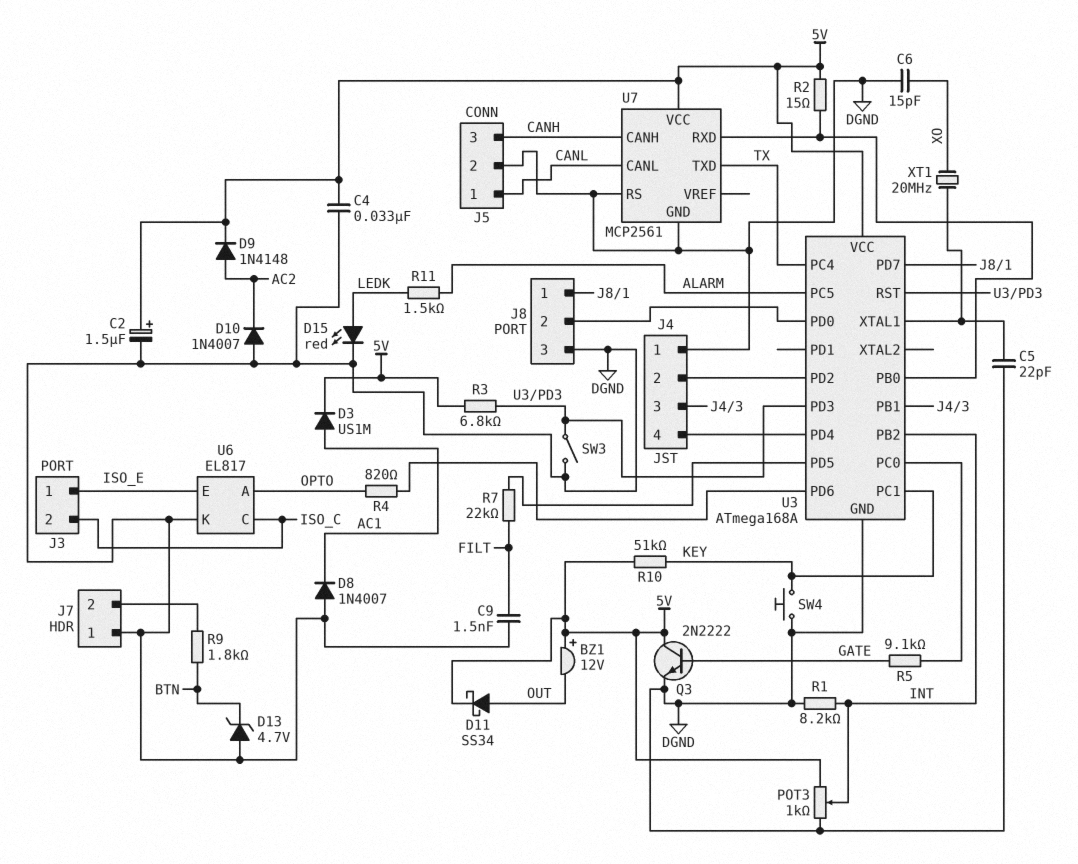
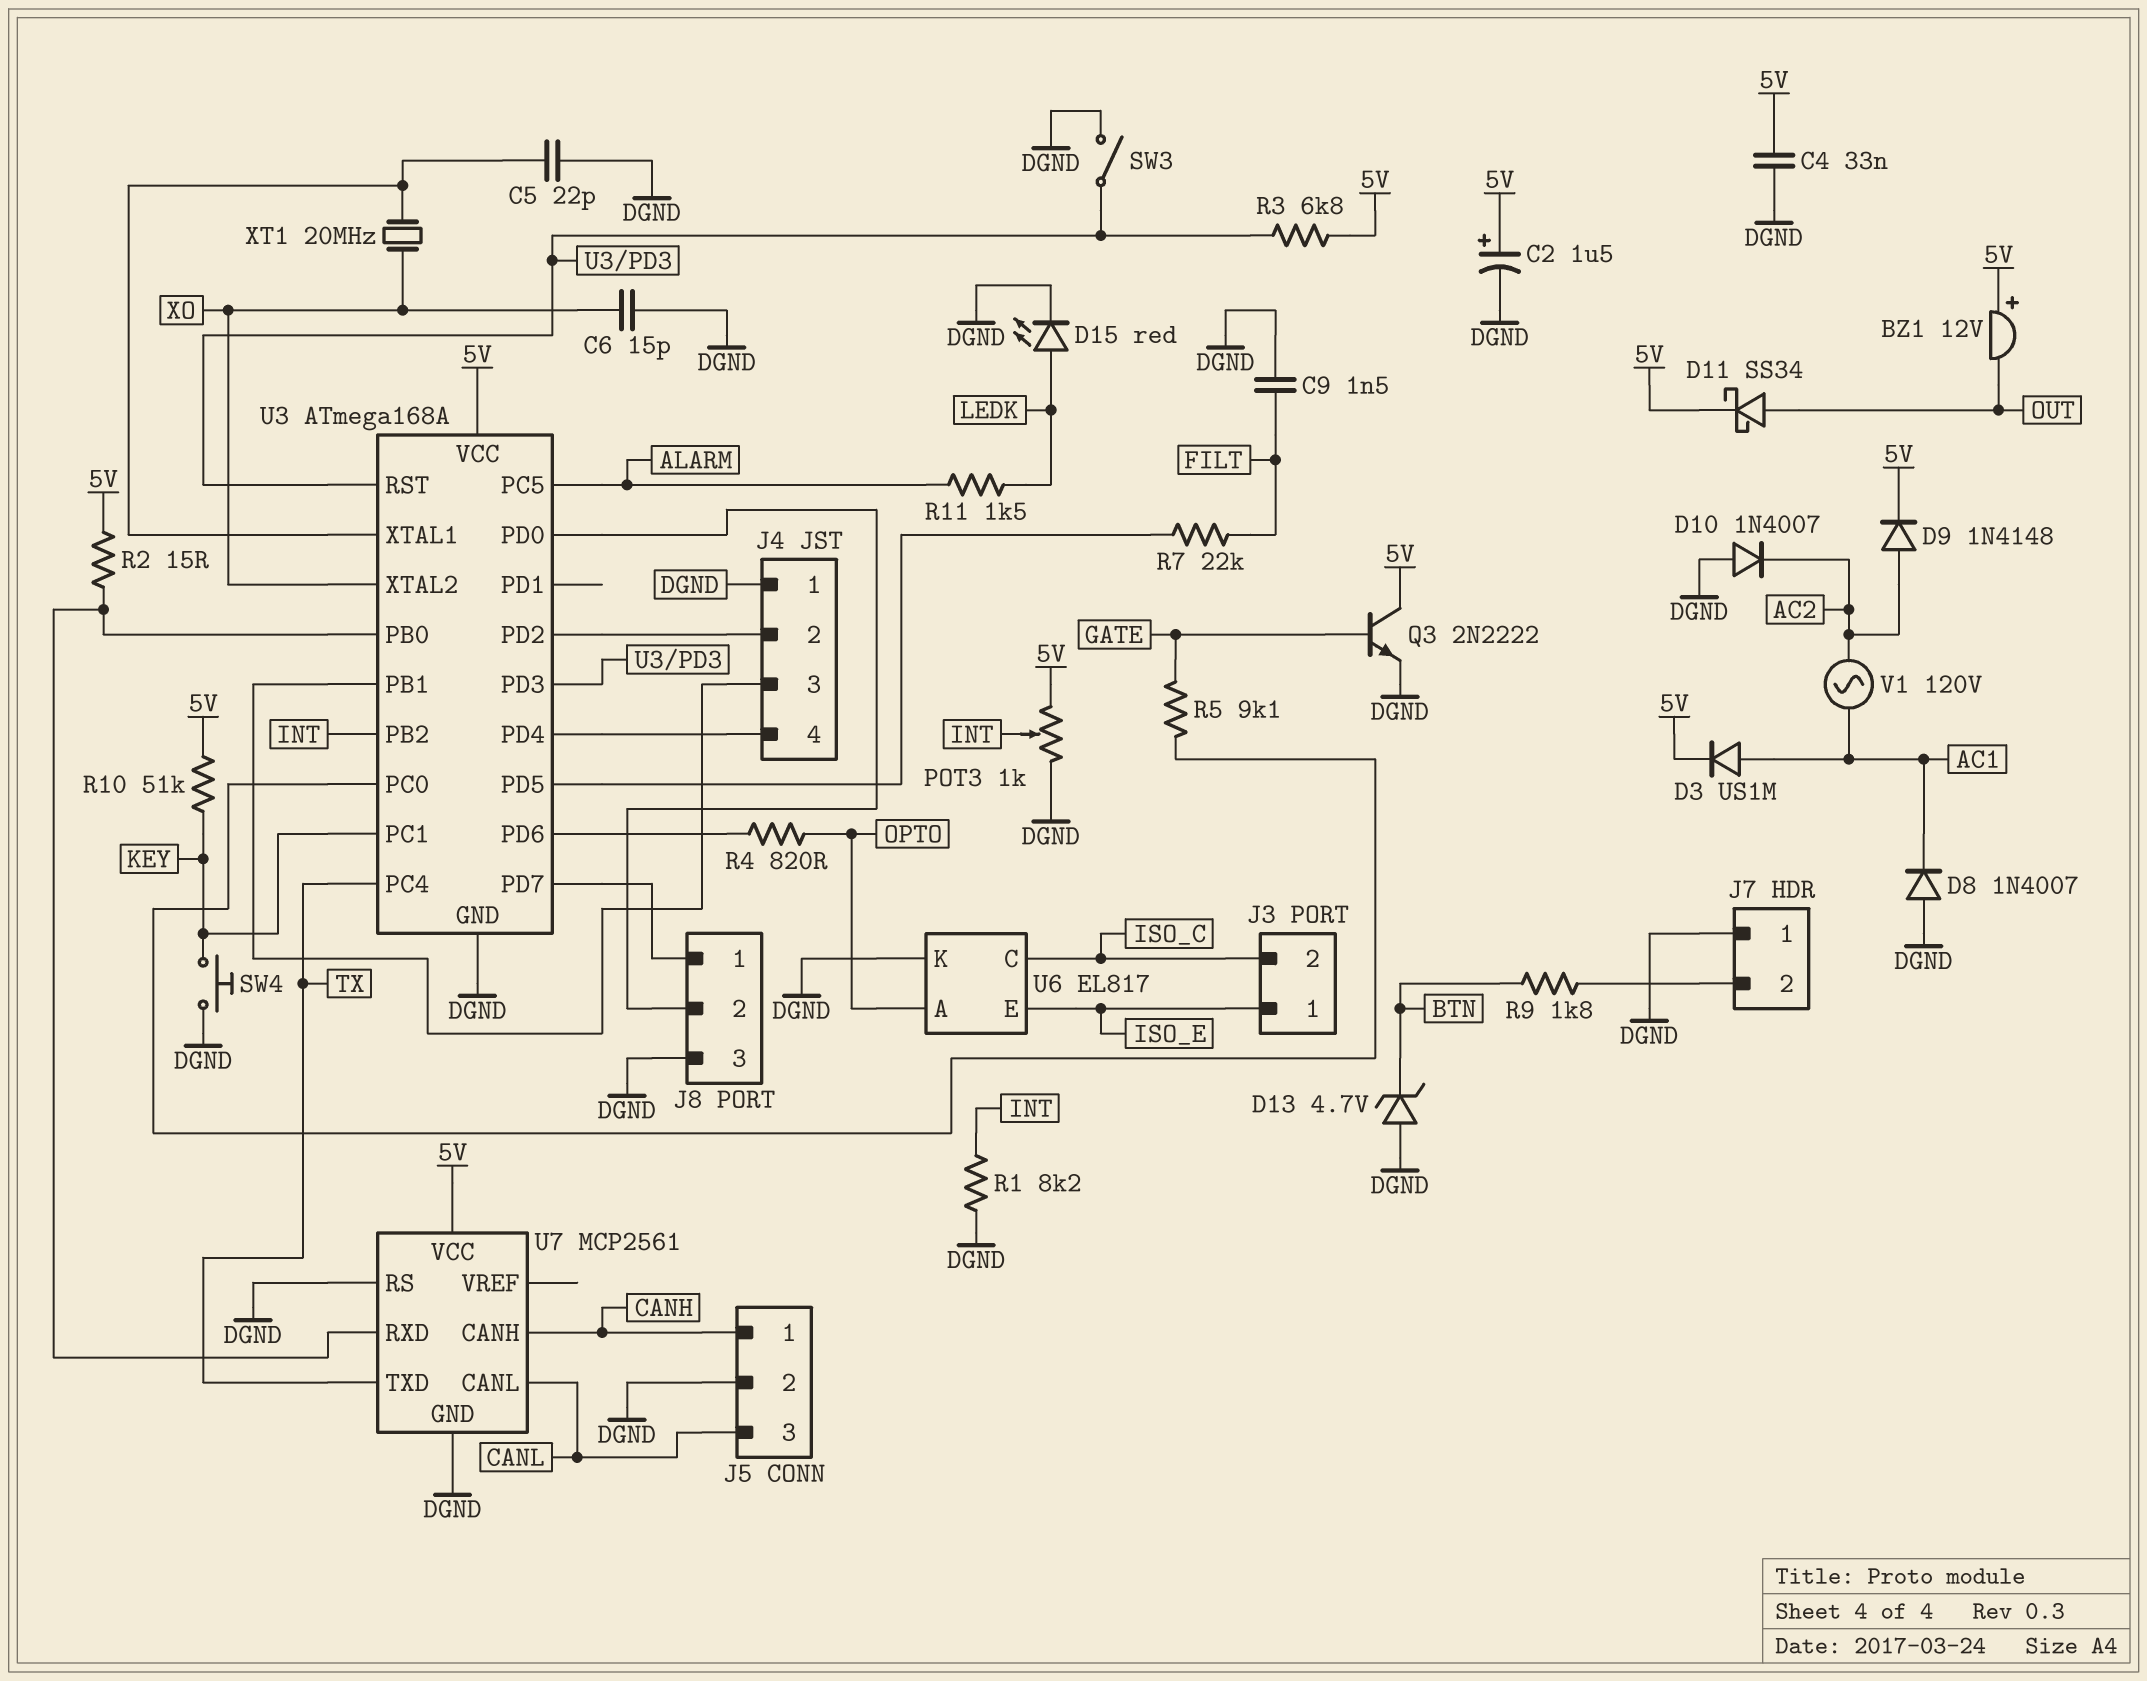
J5 pin 1: CANL -> CANH
J5 pin 3: CANH -> CANL
U3 pin XTAL2: none -> XO
V1: none -> AC 120V (AC1, AC2)

